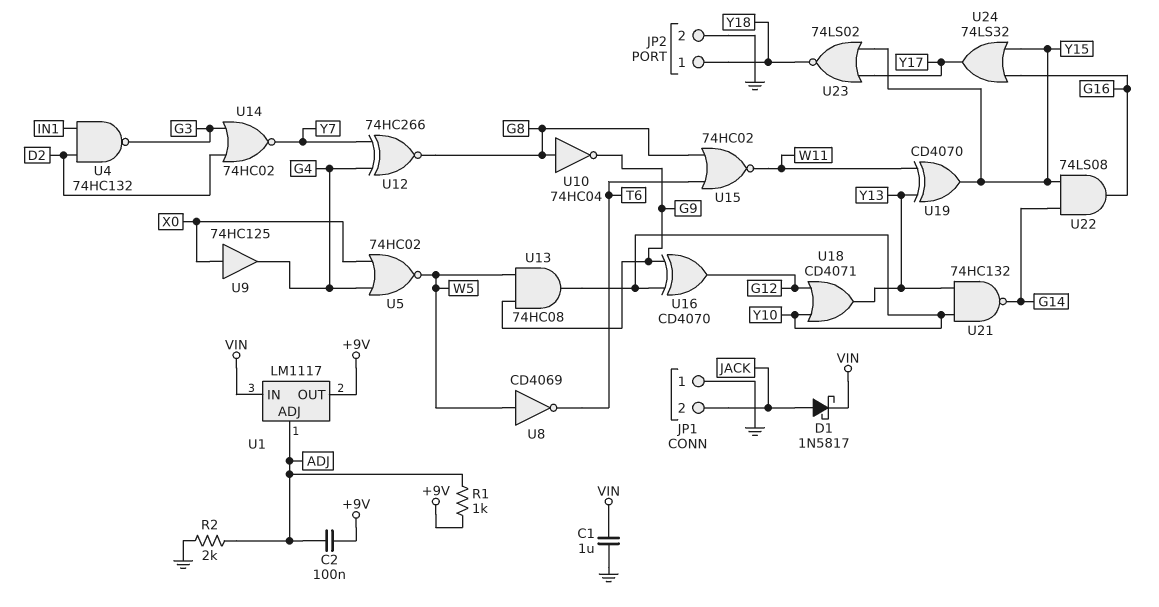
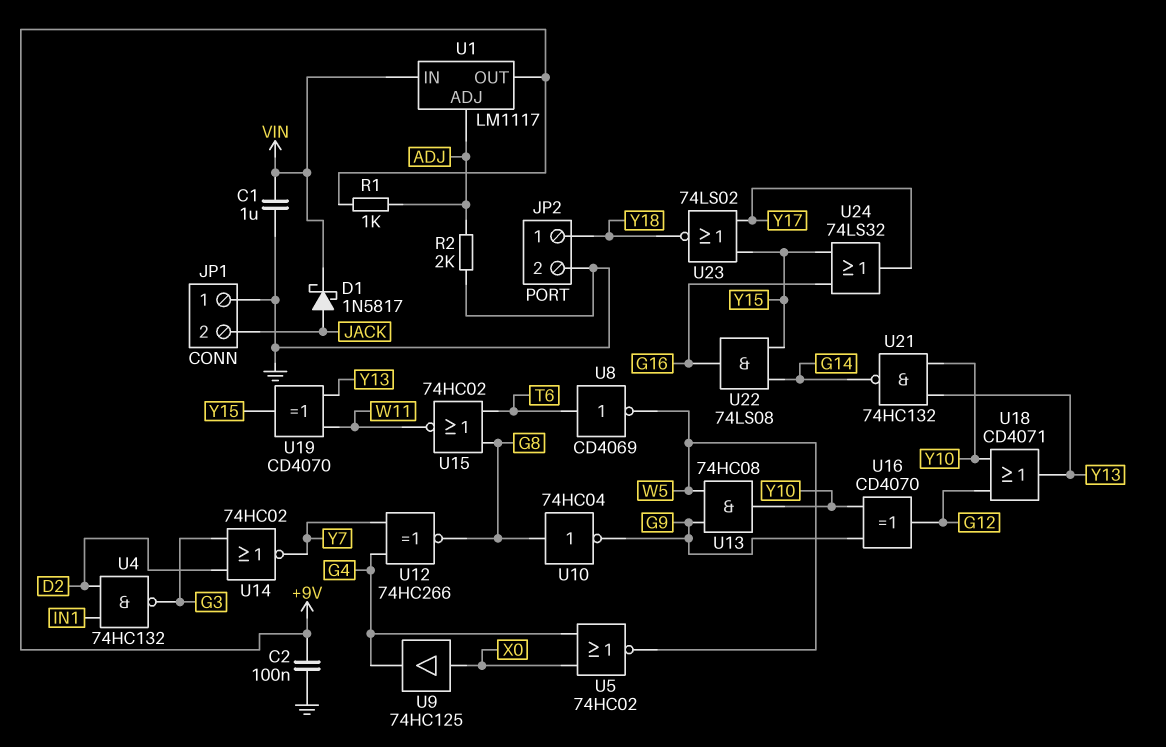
C2: 100nF (+9V, ADJ) -> 100nF (+9V, GND)
U8: NOT CD4069 (in W5, out T6) -> NOT CD4069 (in T6, out W5)

